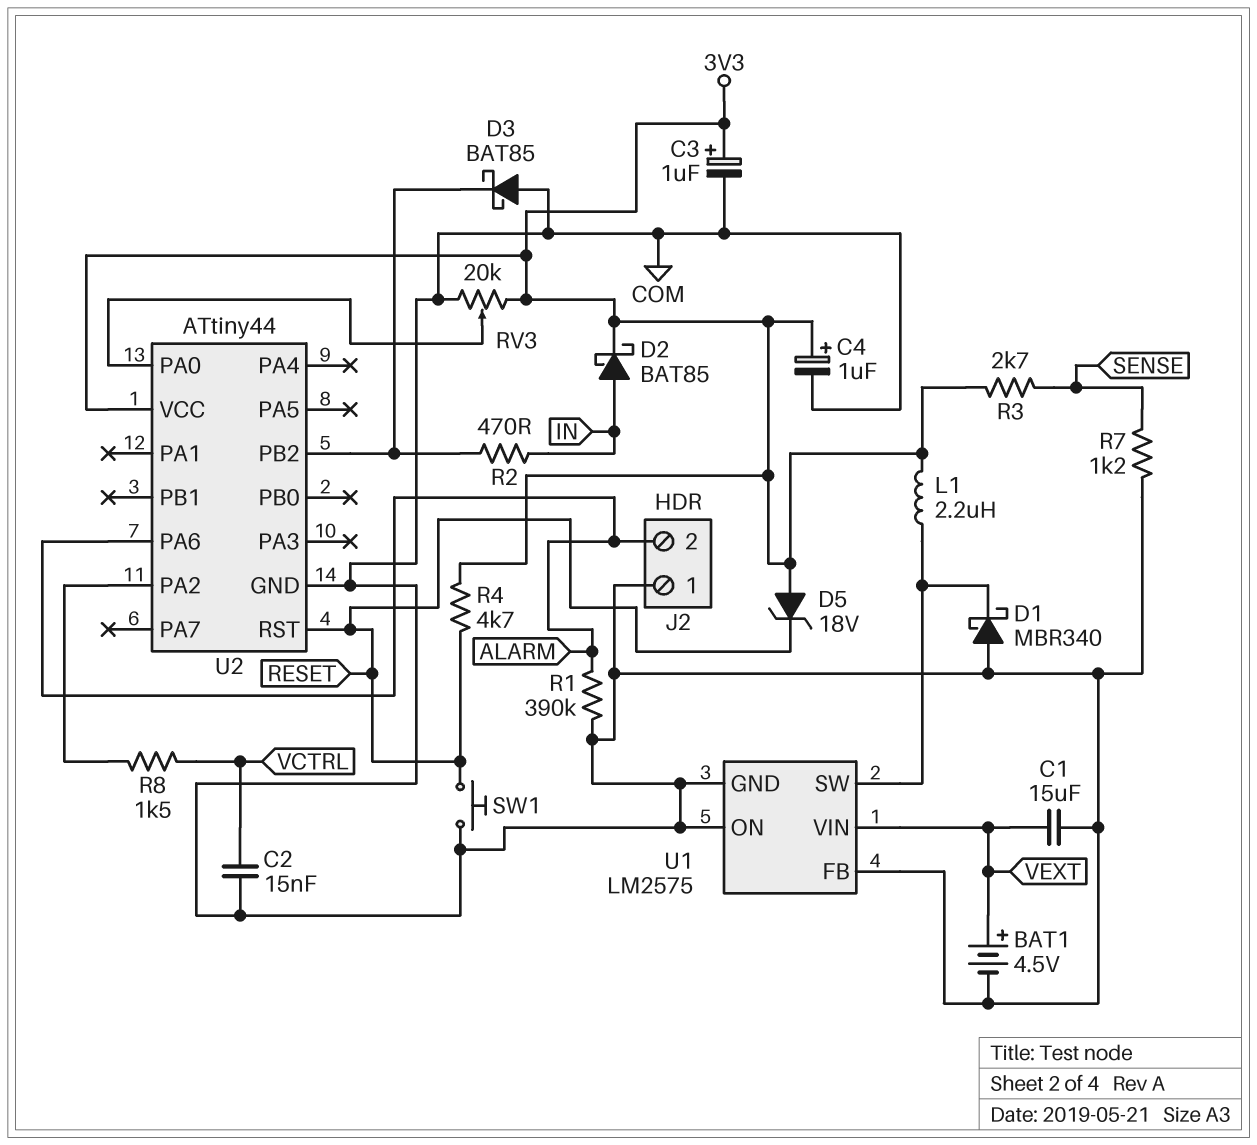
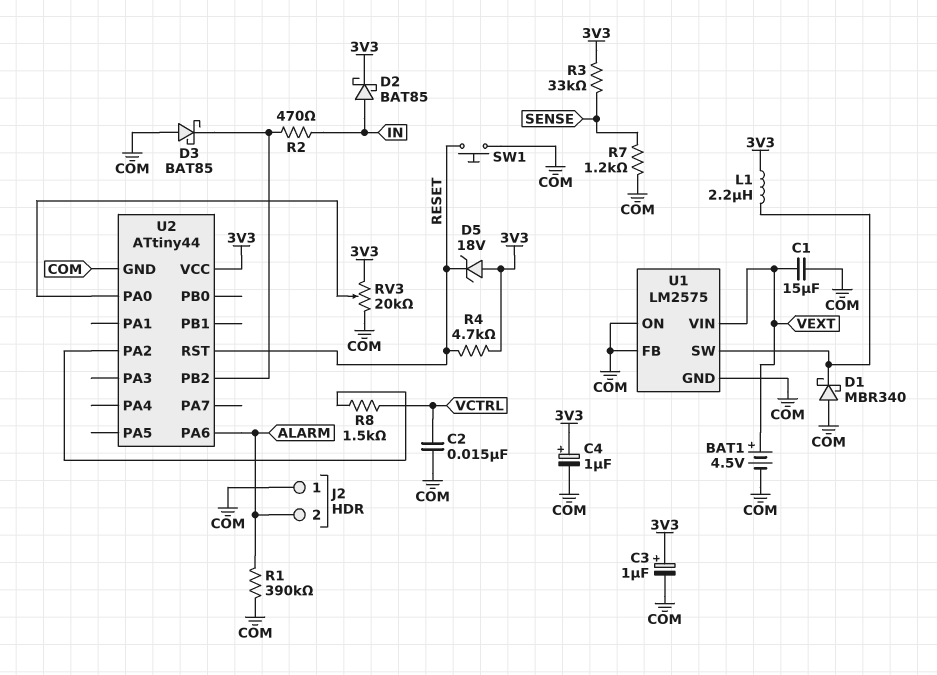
R3: 2.7k (3V3, SENSE) -> 33k (3V3, SENSE)

